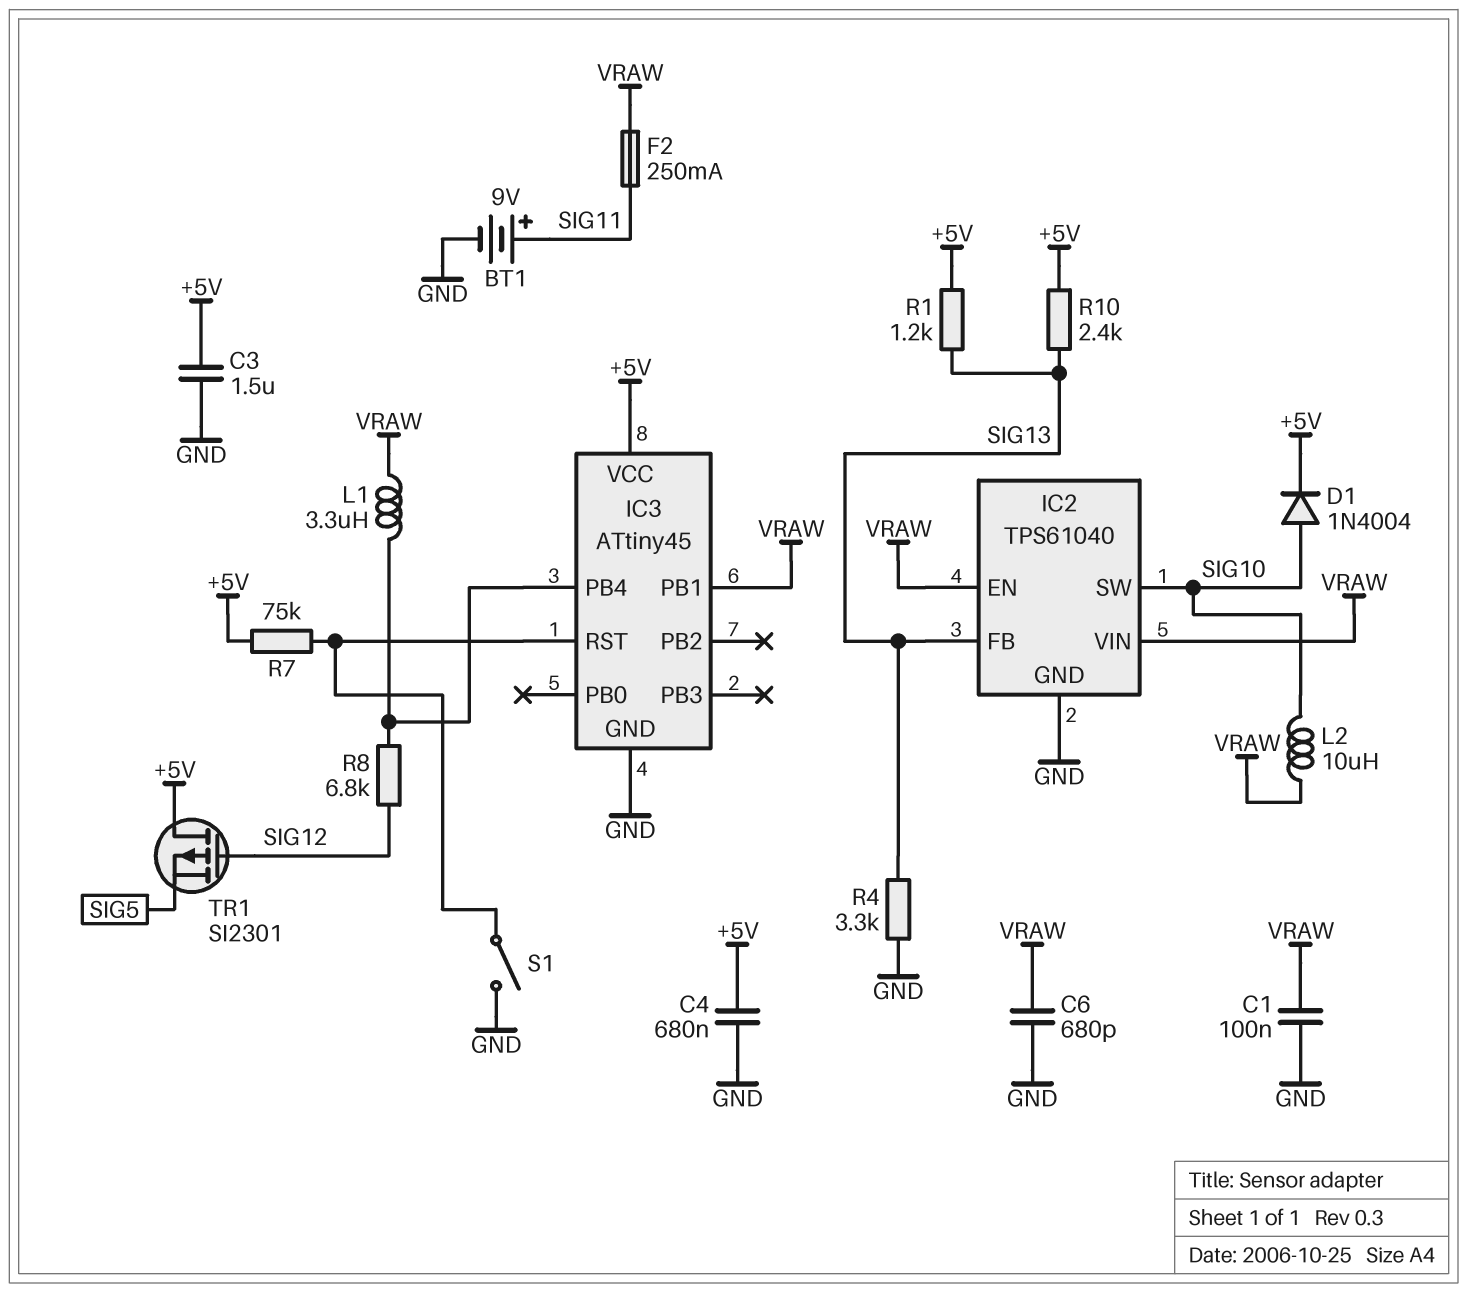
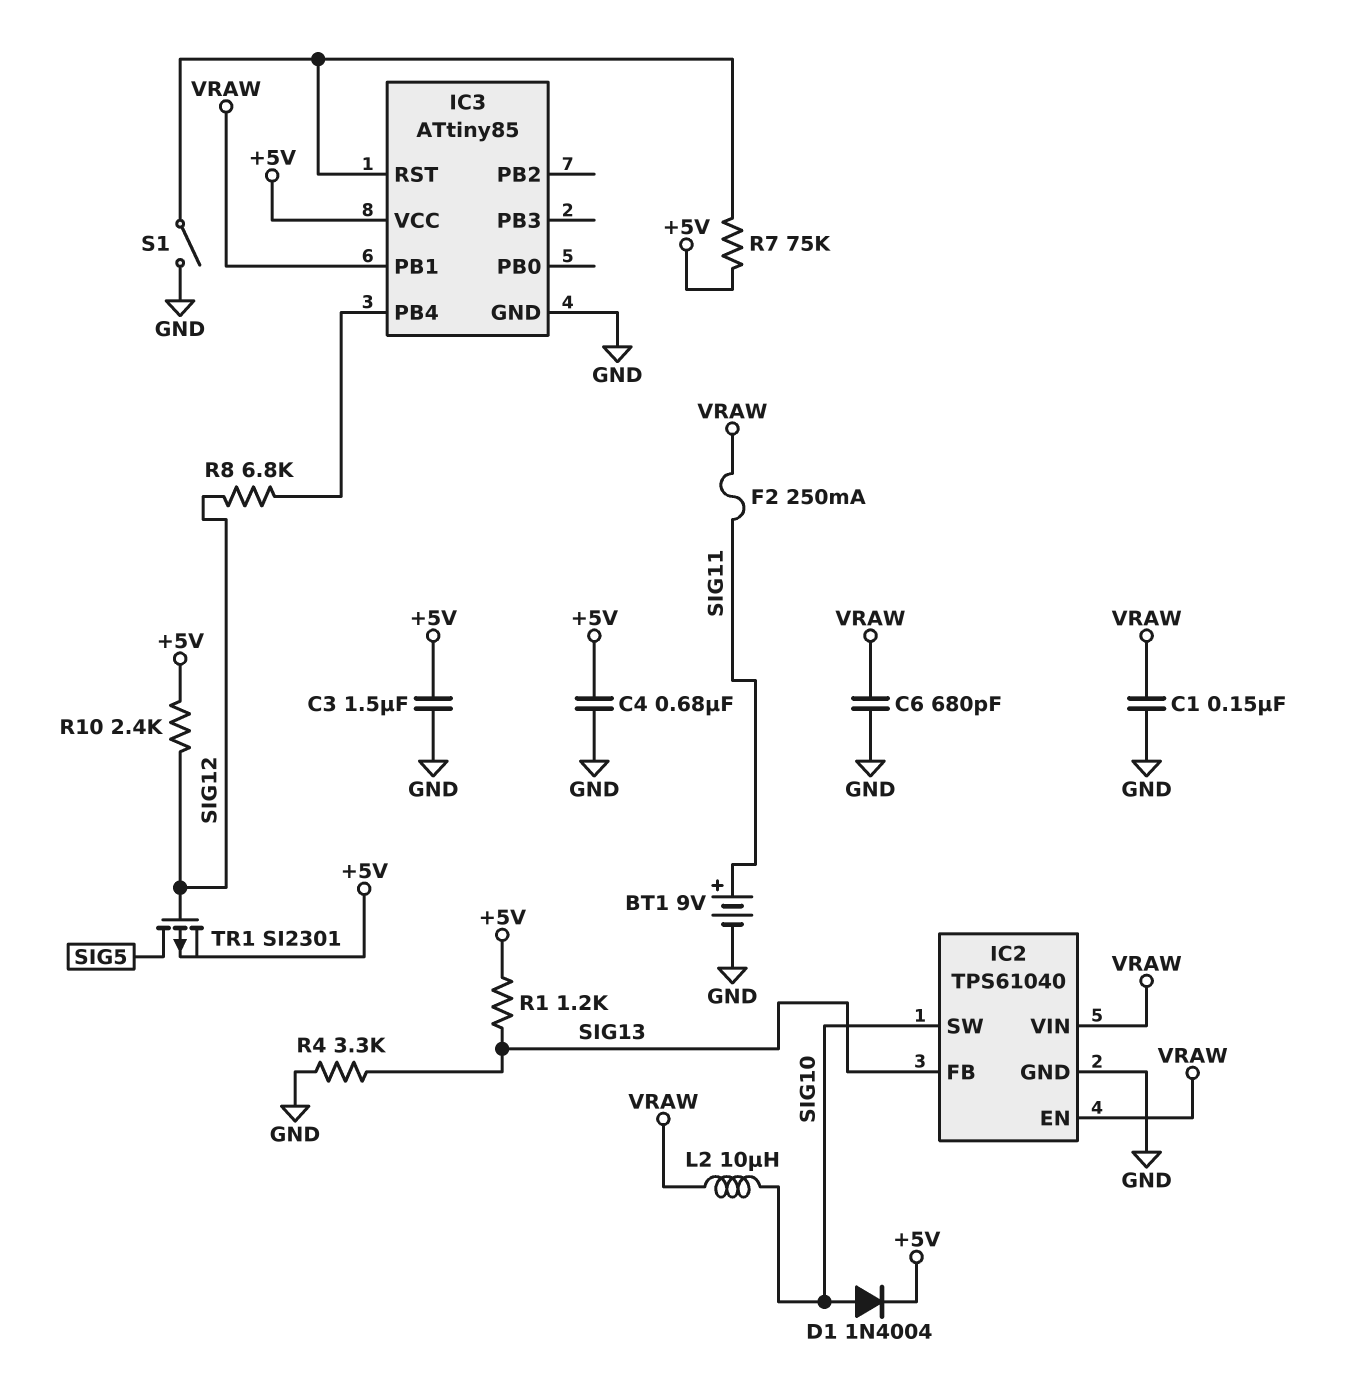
C1: 100nF (GND, VRAW) -> 150nF (GND, VRAW)
IC3: ATtiny45 -> ATtiny85
L1: 3.3uH (IC3/PB4, VRAW) -> none
R10: 2.4k (+5V, SIG13) -> 2.4k (+5V, SIG12)
TR1: PMOS SI2301 (G SIG12, D +5V, S SIG5) -> PMOS SI2301 (G SIG12, D SIG5, S +5V)

